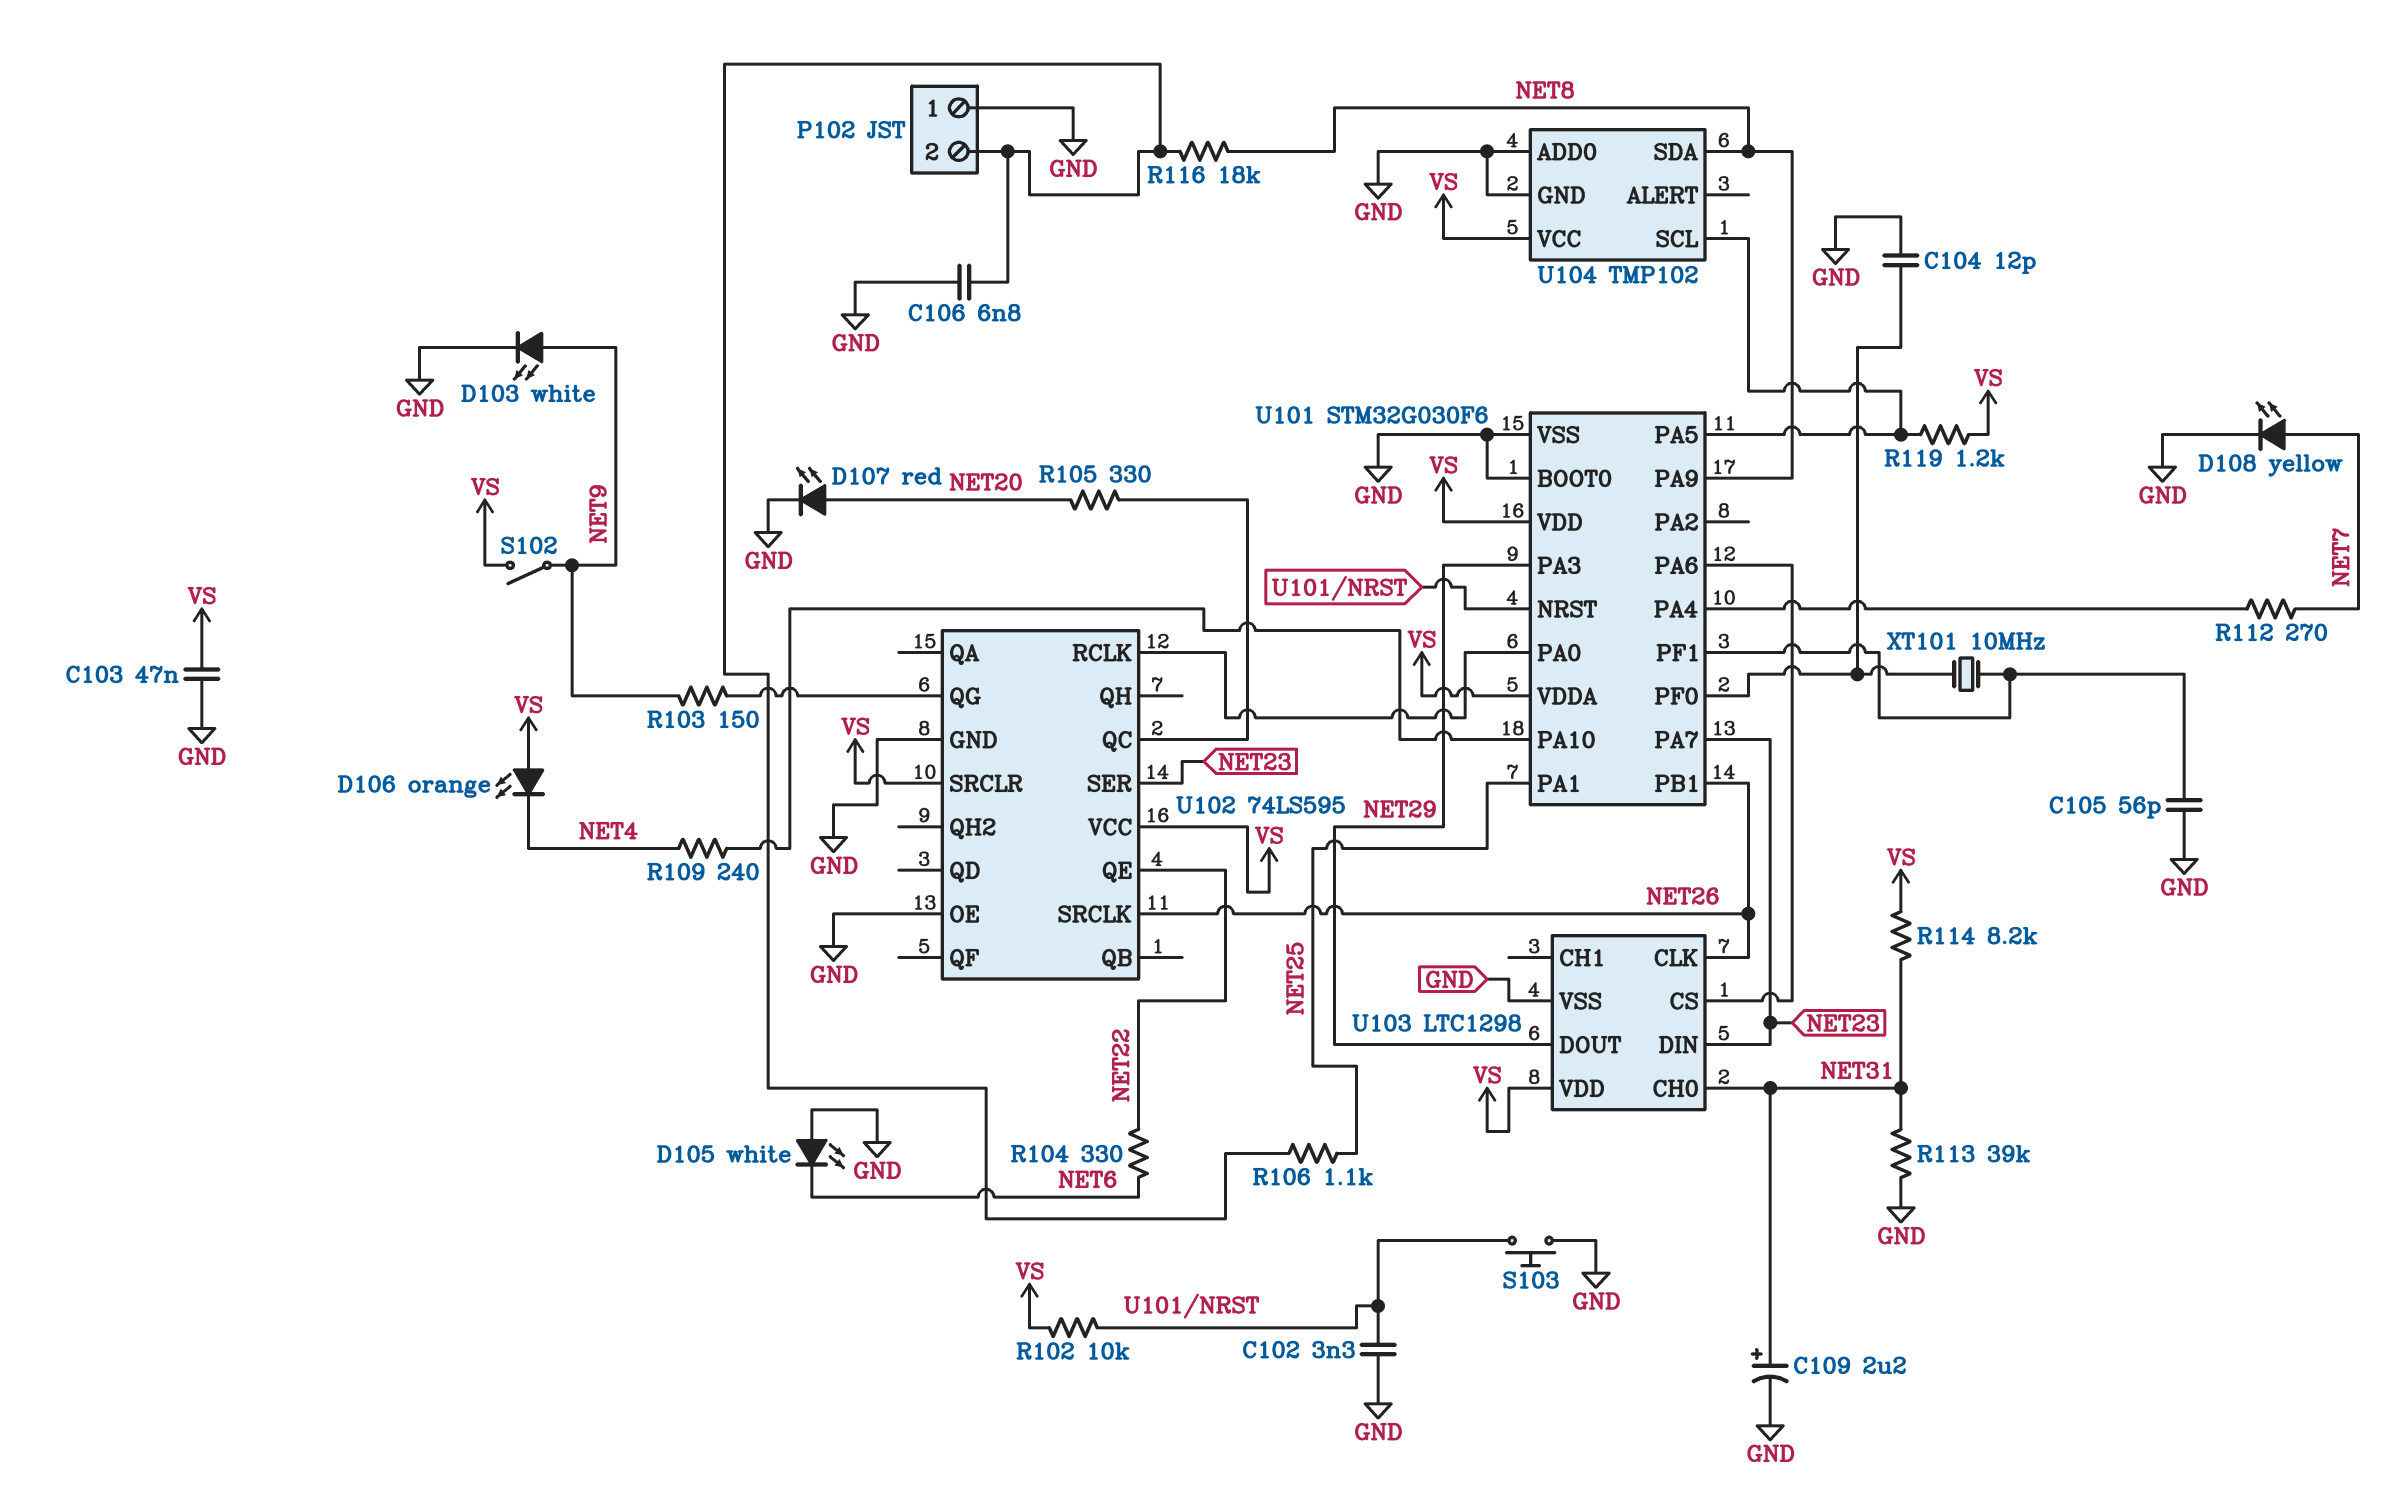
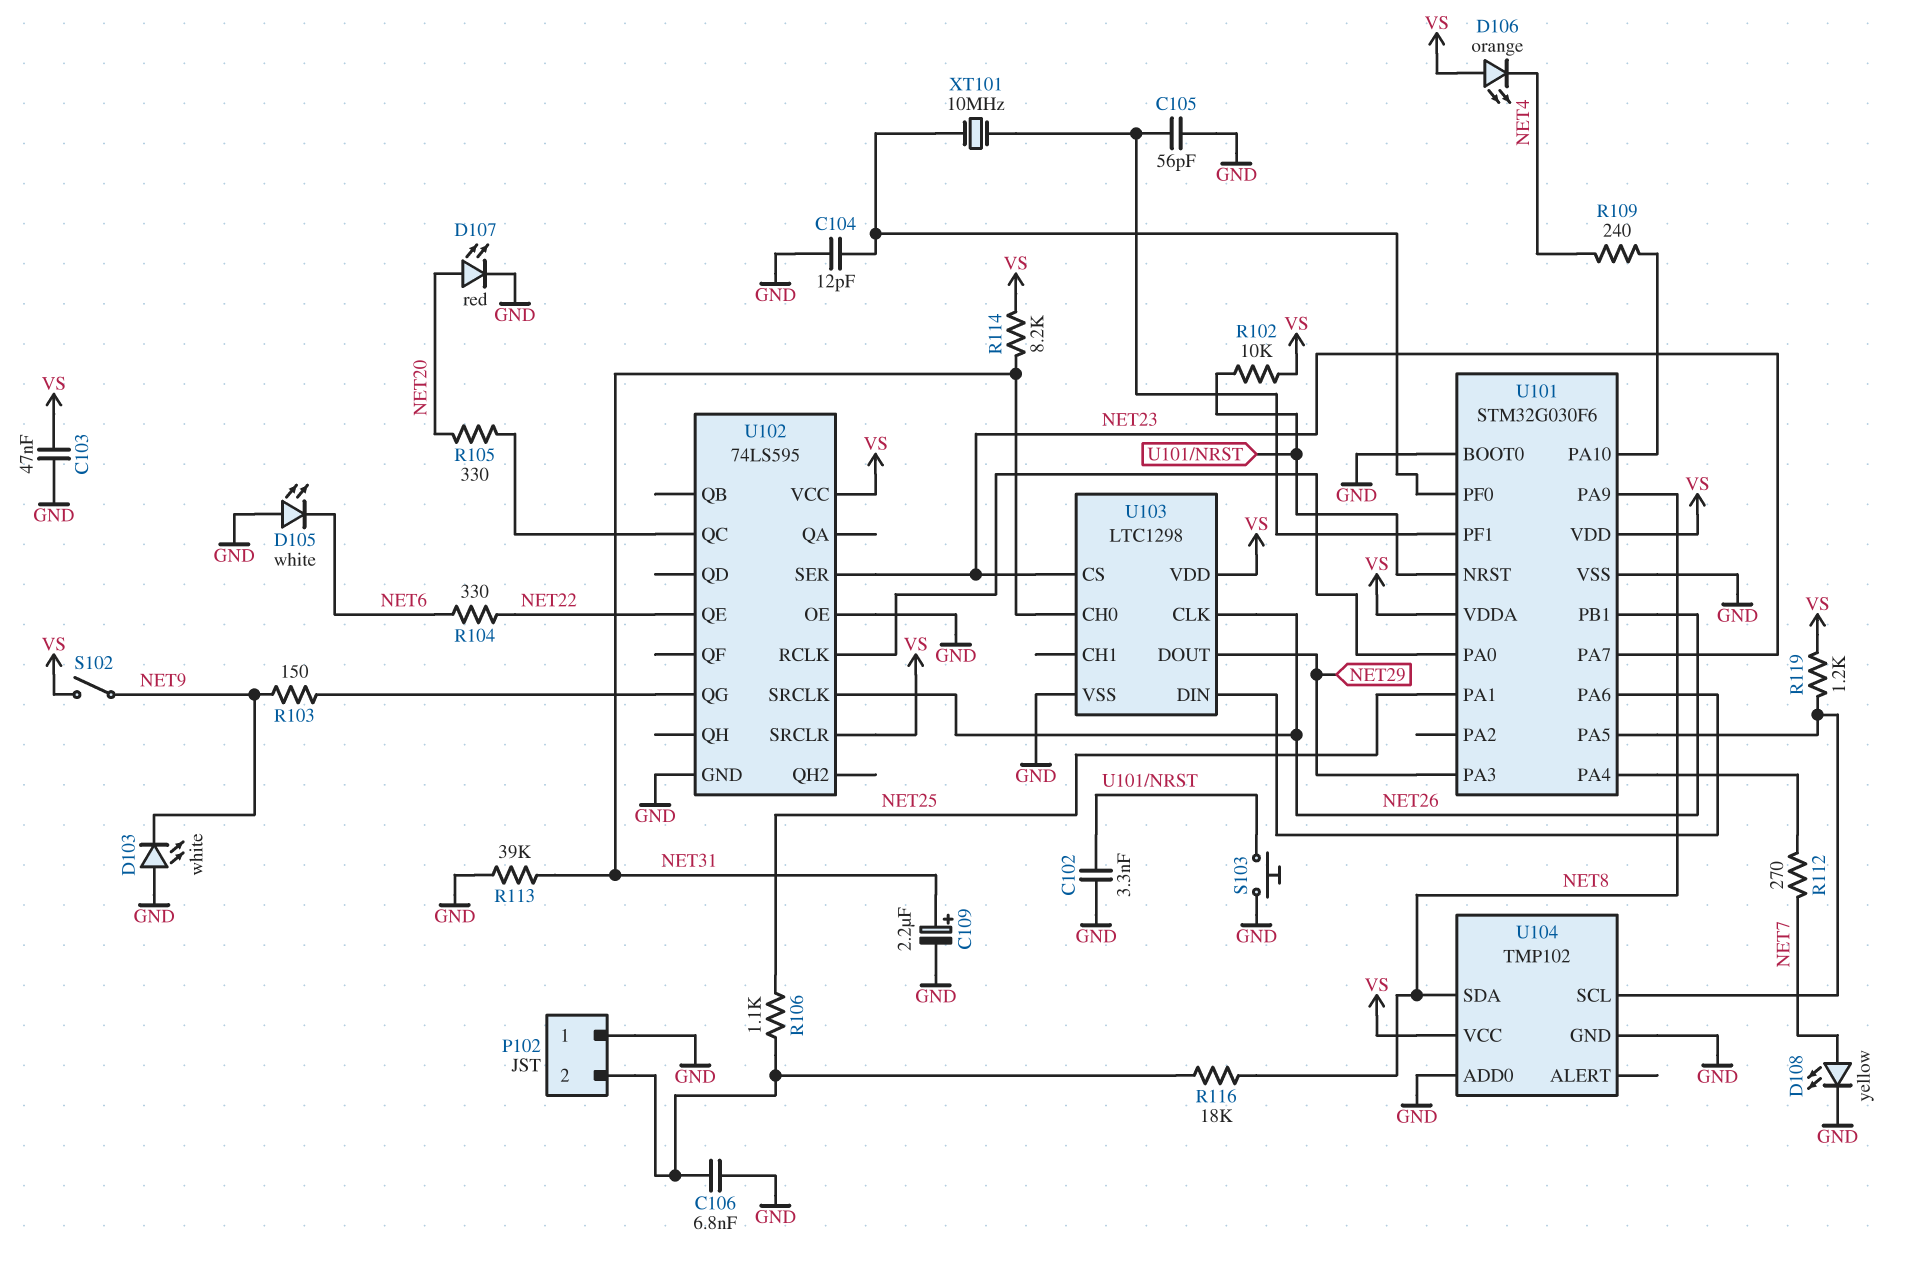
D103: LED white (A NET9, K GND) -> LED white (A GND, K NET9)
U103 pin CS: U101/PA6 -> NET23
U103 pin DIN: NET23 -> U101/PA6

